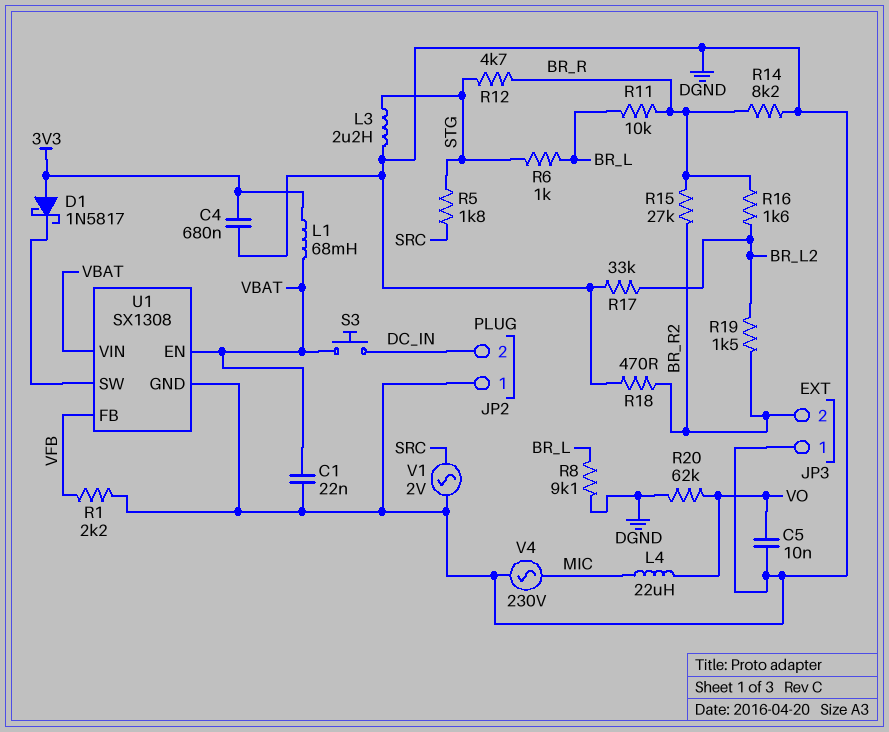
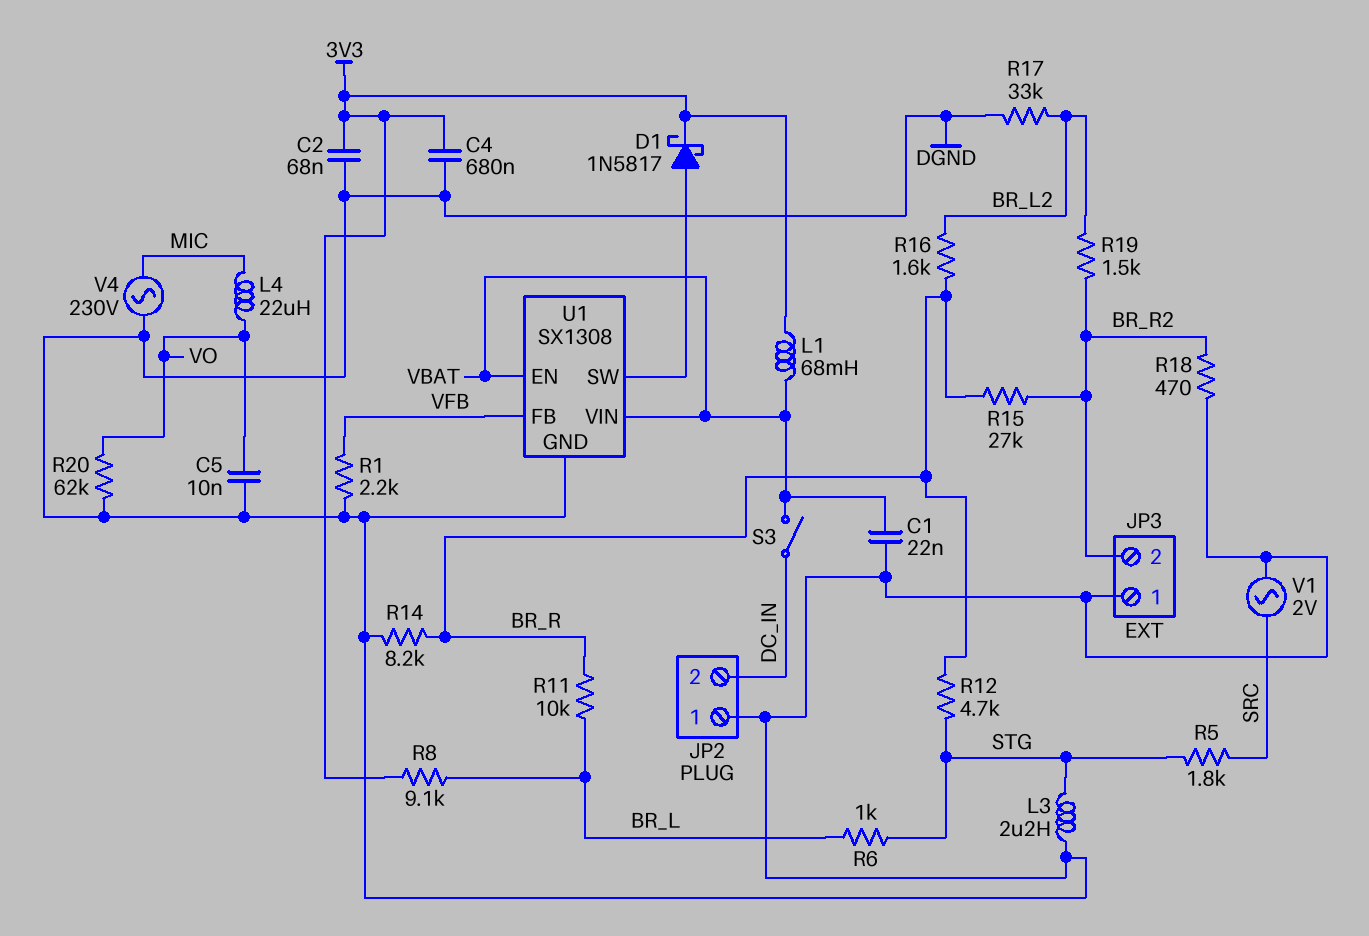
C2: none -> 68nF (3V3, DGND)
D1: schottky 1N5817 (A 3V3, K U1/SW) -> schottky 1N5817 (A U1/SW, K 3V3)
R8: 9.1k (BR_L, DGND) -> 9.1k (3V3, BR_L)
S3: button (DC_IN, VBAT) -> switch (DC_IN, VBAT)

